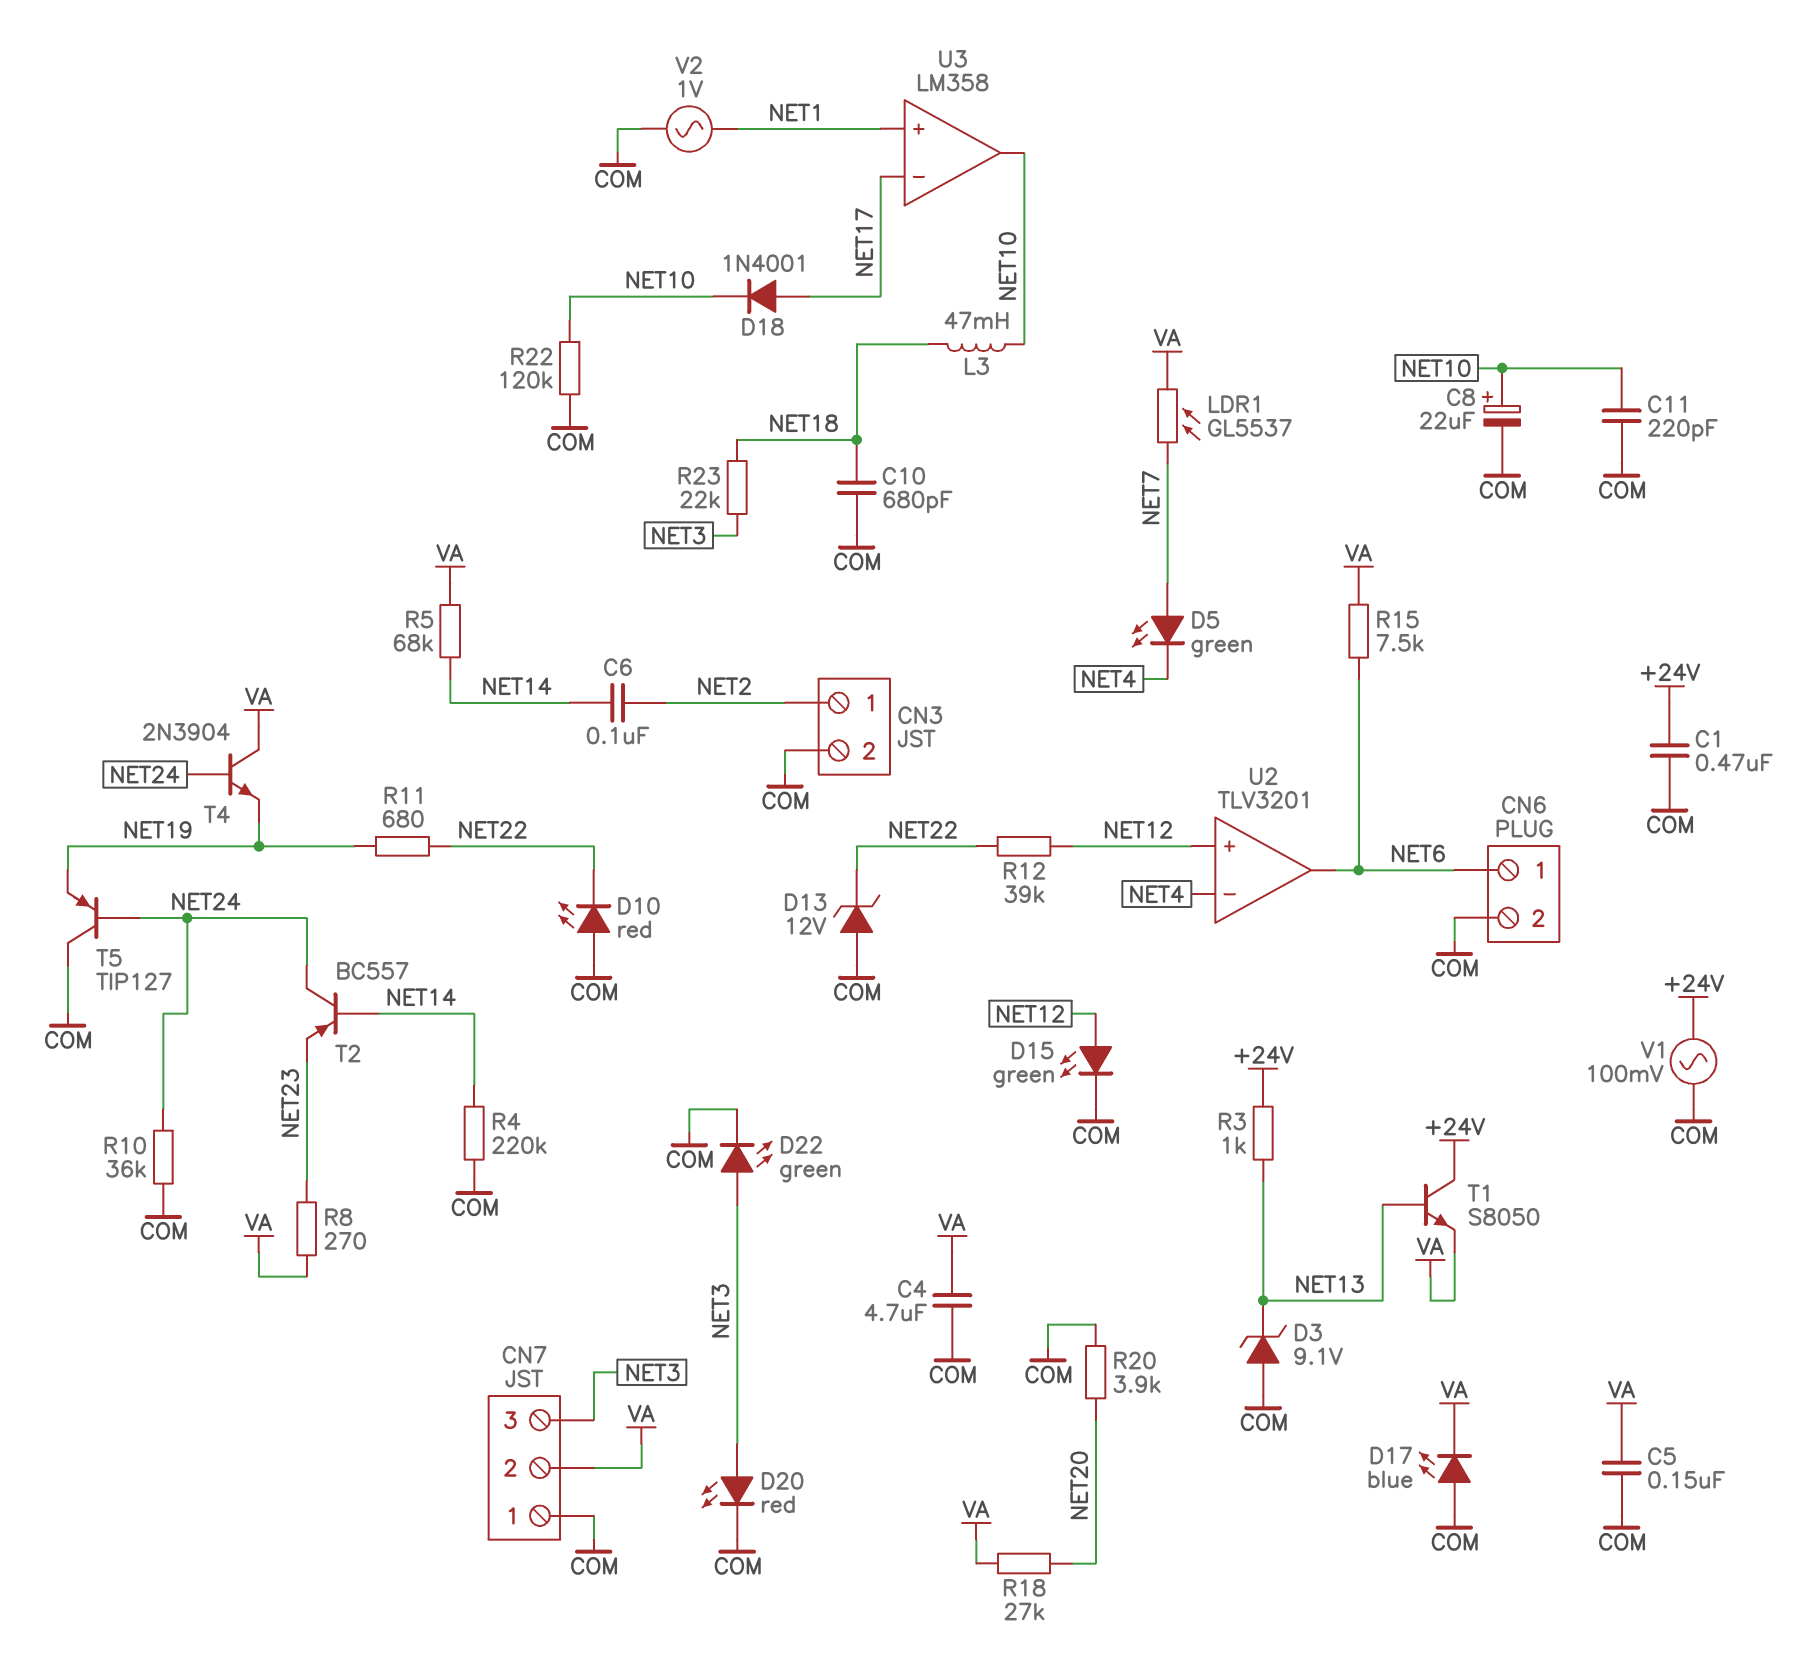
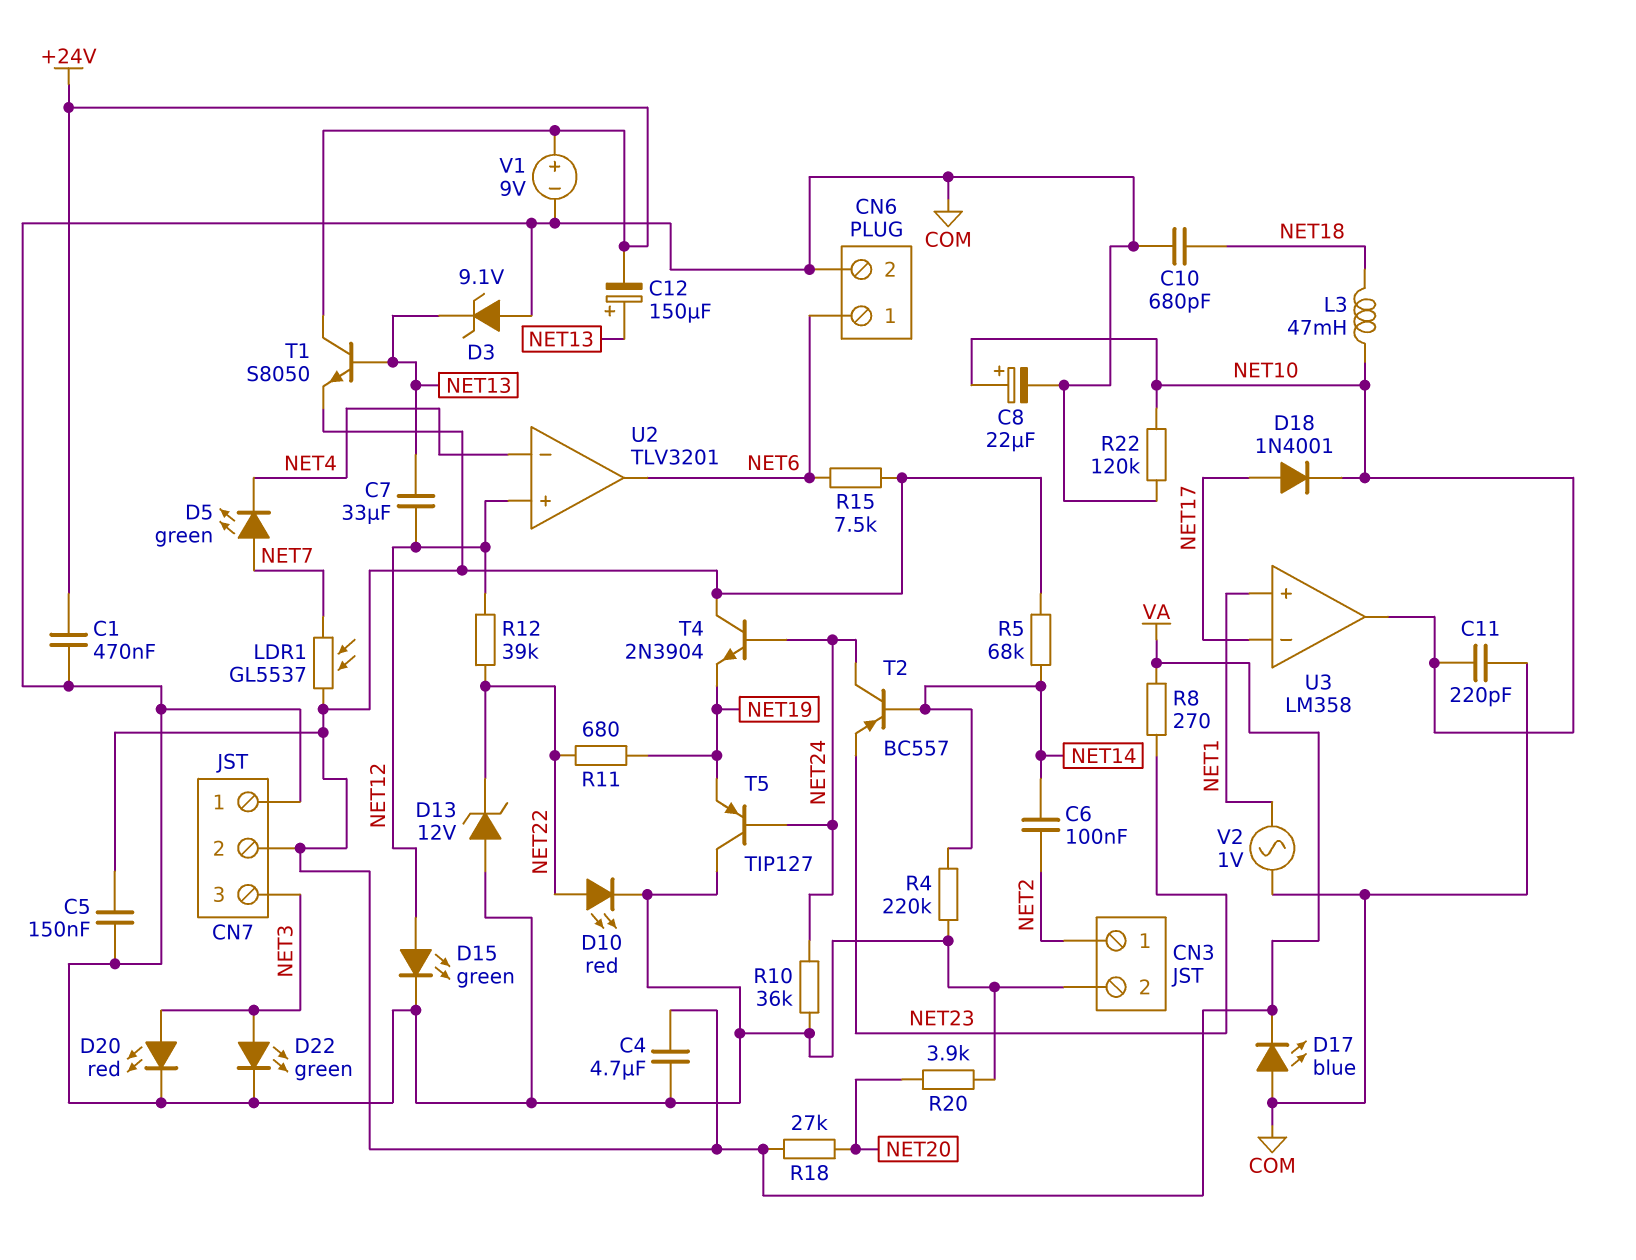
C7: none -> 33uF (NET12, NET13)
C12: none -> 150uF (plus NET13, minus +24V)
D10: LED red (A COM, K NET22) -> LED red (A NET22, K COM)
R3: 1k (+24V, NET13) -> none
R23: 22k (NET3, NET18) -> none
V1: AC 100mV (+24V, COM) -> 9V (plus +24V, minus COM)

